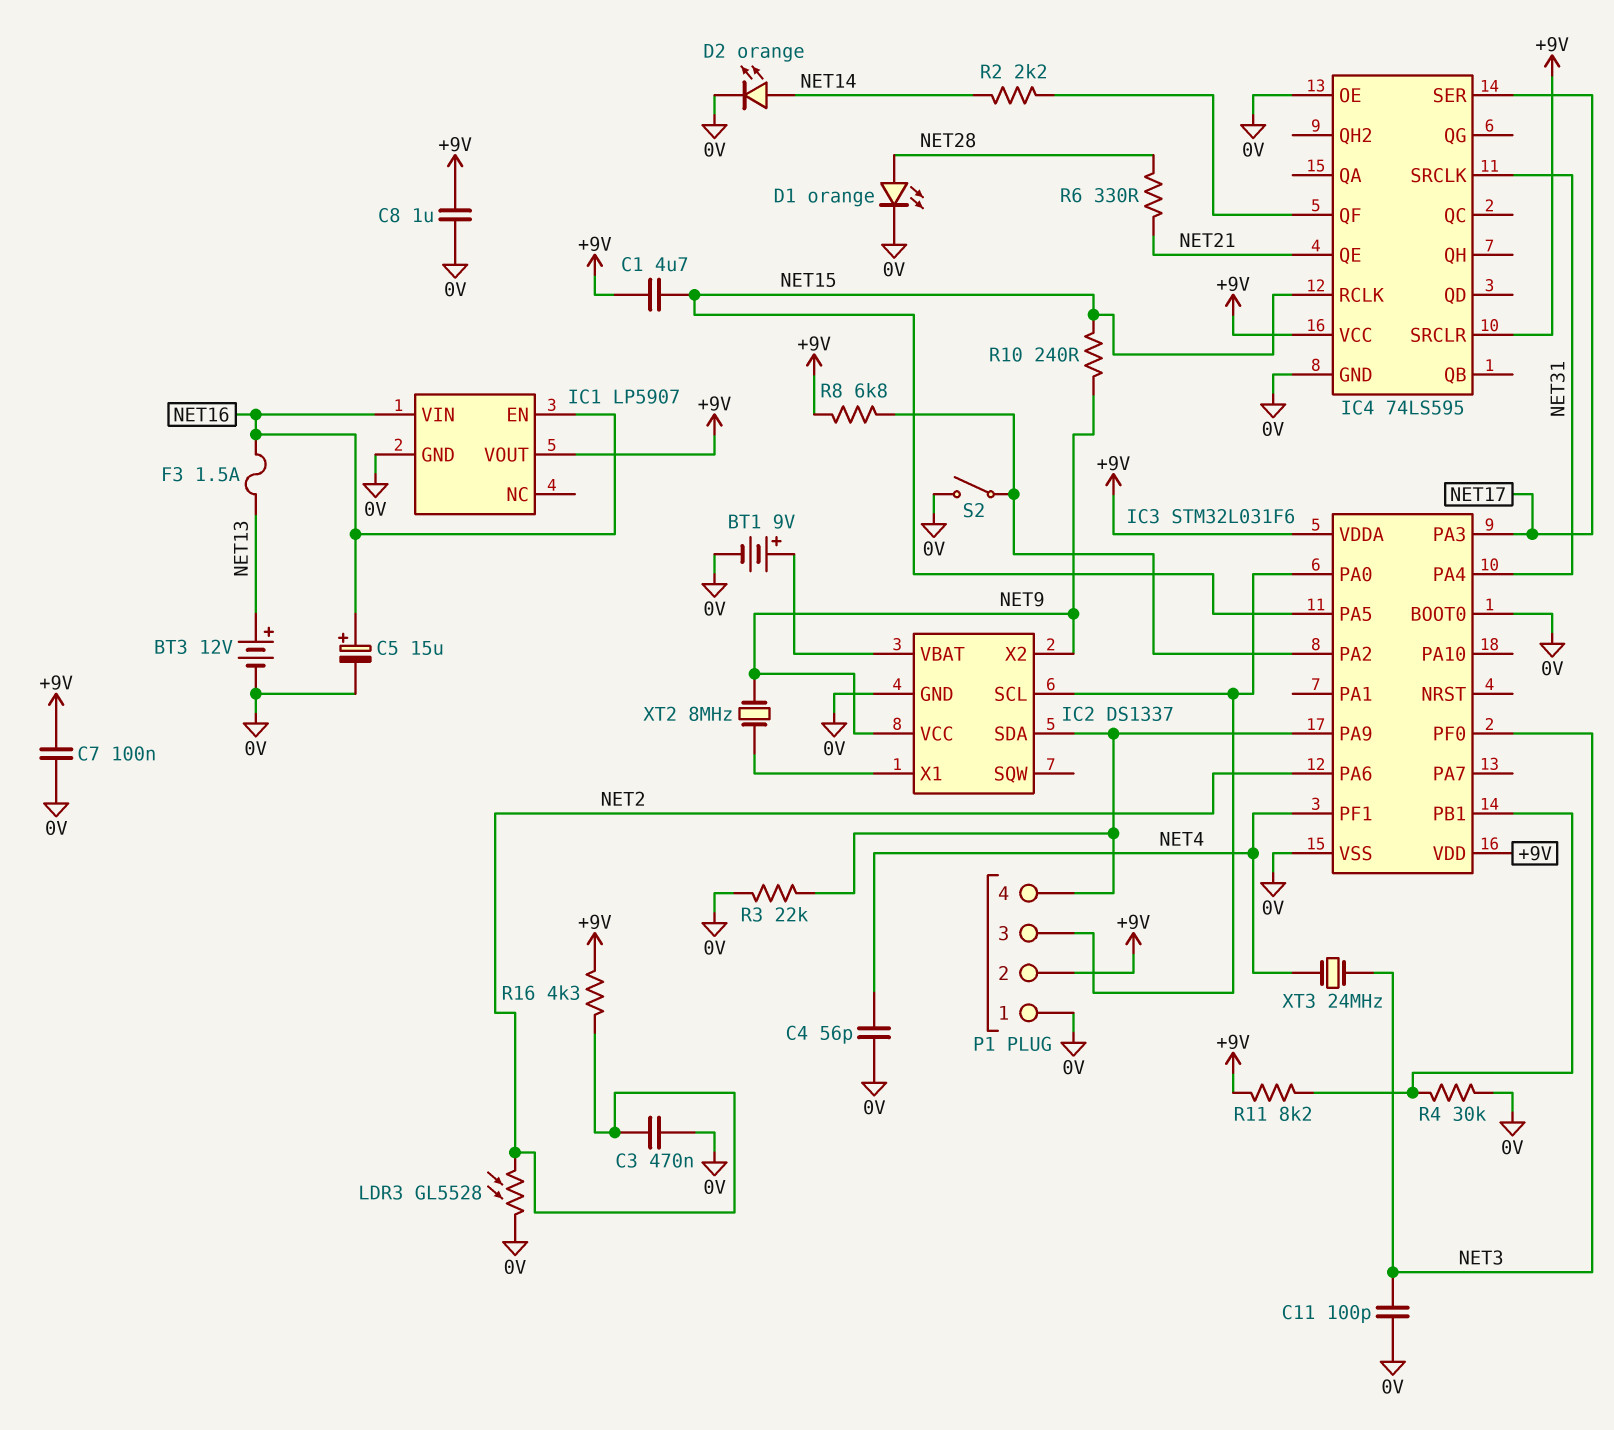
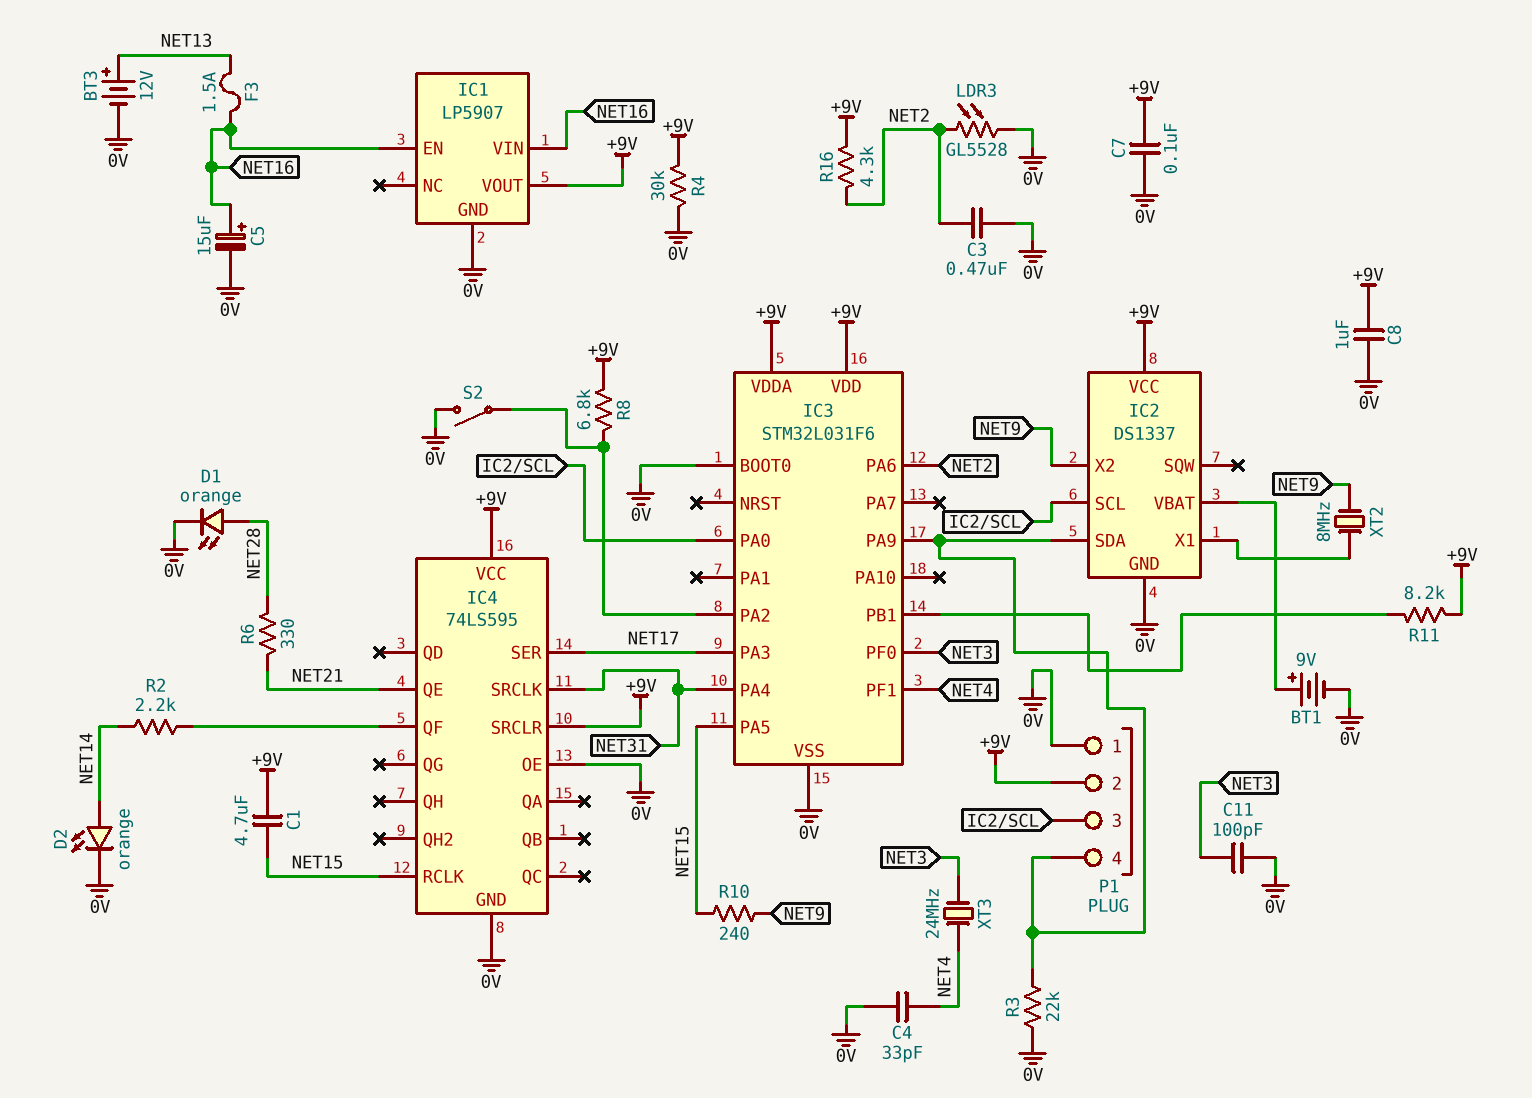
C4: 56pF (0V, NET4) -> 33pF (0V, NET4)
IC2 pin VCC: NET9 -> +9V
R4: 30k (0V, IC3/PB1) -> 30k (+9V, 0V)

